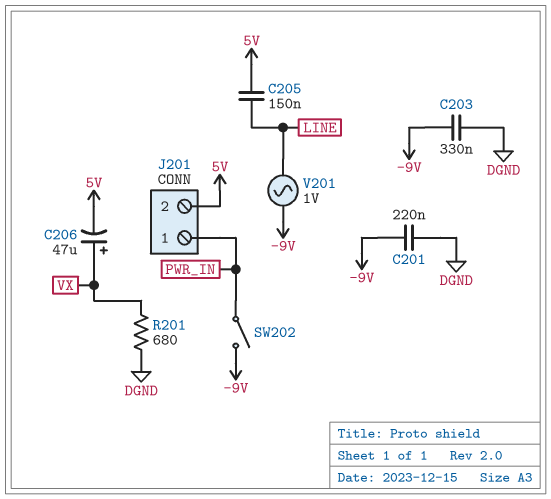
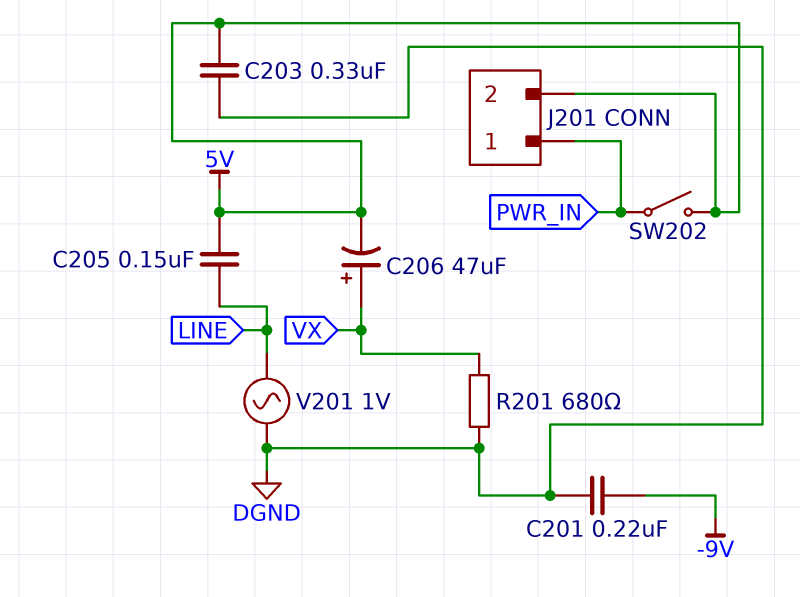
C203: 330nF (-9V, DGND) -> 330nF (5V, DGND)
SW202: switch (-9V, PWR_IN) -> switch (5V, PWR_IN)
V201: AC 1V (-9V, LINE) -> AC 1V (DGND, LINE)

